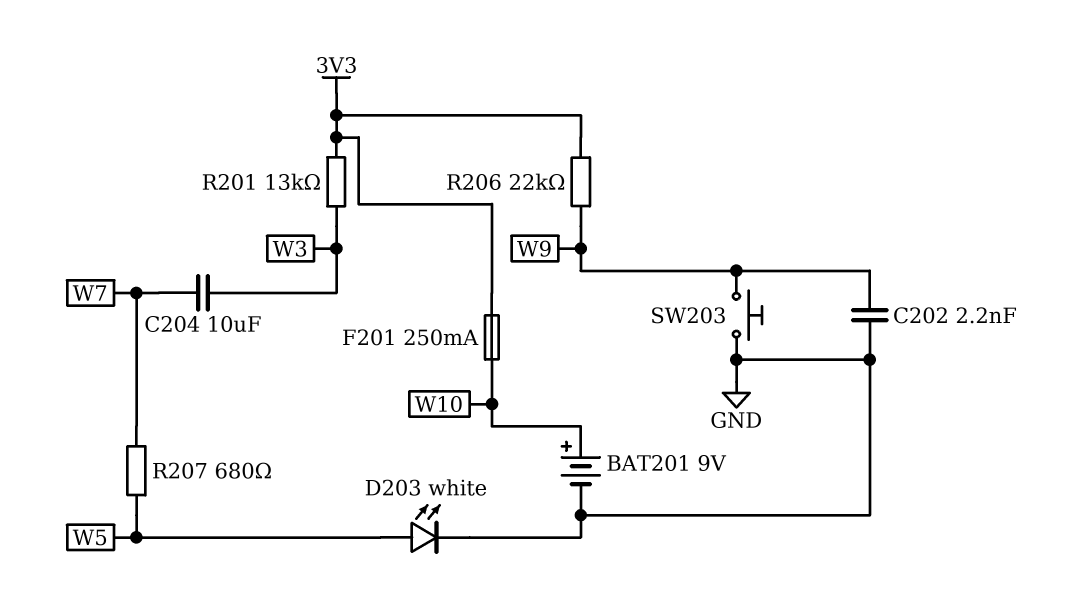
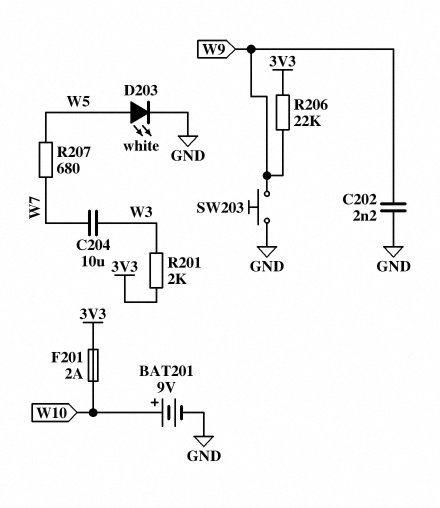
F201: 250mA (3V3, W10) -> 2A (3V3, W10)
R201: 13k (3V3, W3) -> 2k (3V3, W3)

